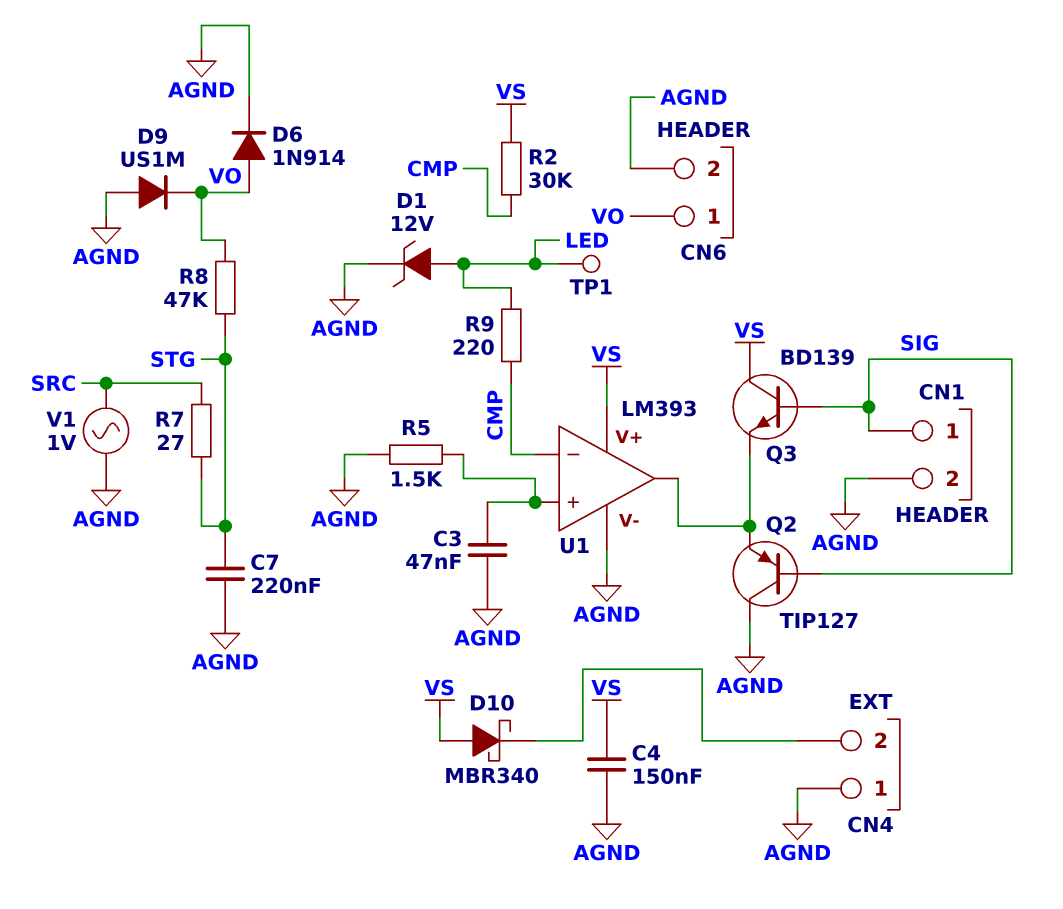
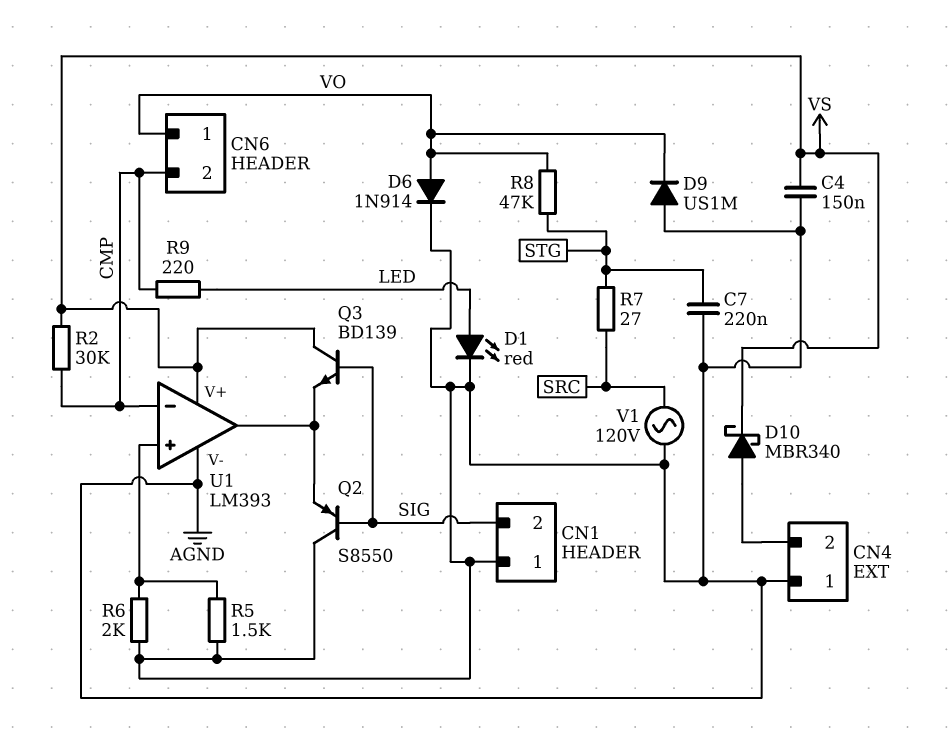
C3: 47nF (AGND, U1/in+) -> none
CN1 pin 1: SIG -> AGND
CN1 pin 2: AGND -> SIG
CN6 pin 2: AGND -> CMP
D1: zener 12V (A LED, K AGND) -> LED red (A LED, K AGND)
D10: schottky MBR340 (A VS, K CN4/2) -> schottky MBR340 (A CN4/2, K VS)
Q2: PNP TIP127 (B SIG, C AGND, E U1/out) -> PNP S8550 (B SIG, C AGND, E U1/out)
R6: none -> 2k (AGND, U1/in+)
TP1: test point (LED) -> none
V1: AC 1V (AGND, SRC) -> AC 120V (AGND, SRC)

